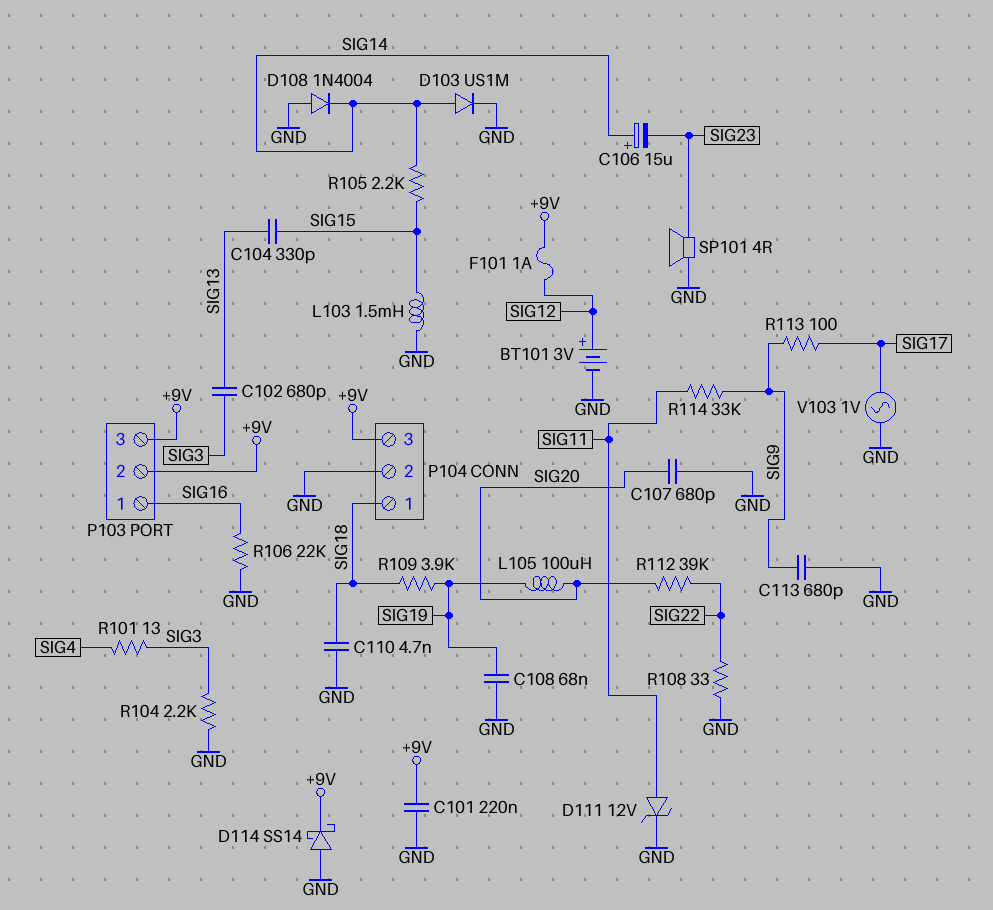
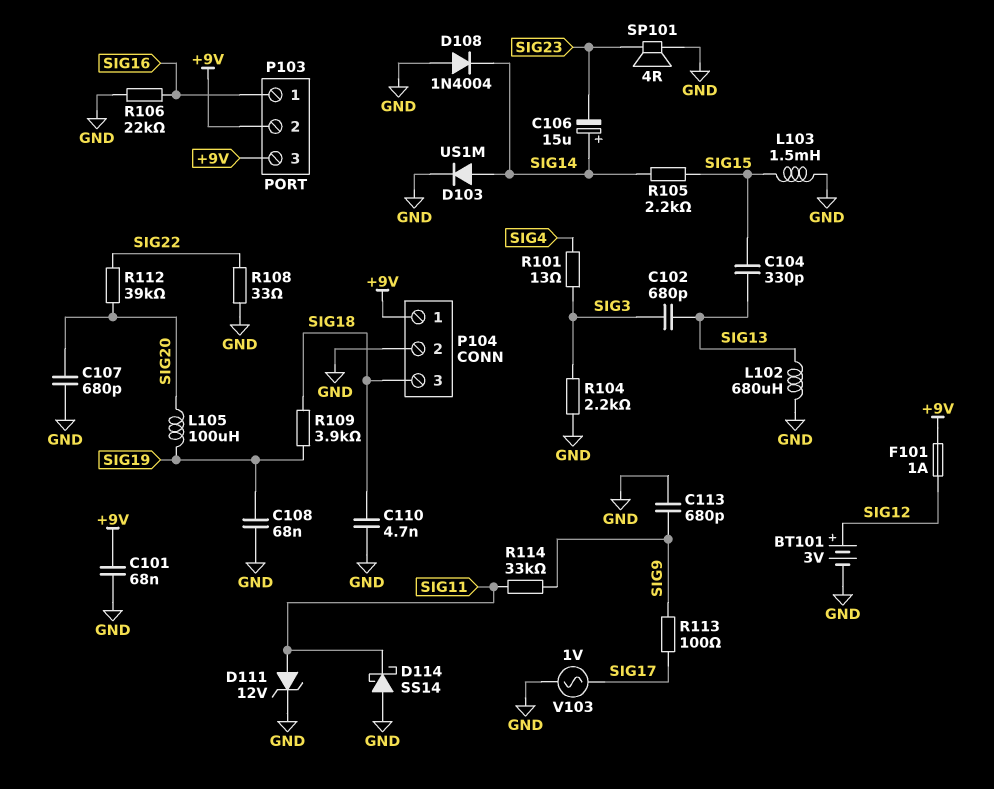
C101: 220nF (+9V, GND) -> 68nF (+9V, GND)
D114: schottky SS14 (A GND, K +9V) -> schottky SS14 (A GND, K SIG11)
L102: none -> 680uH (GND, SIG13)
P104 pin 1: SIG18 -> +9V
P104 pin 3: +9V -> SIG18

